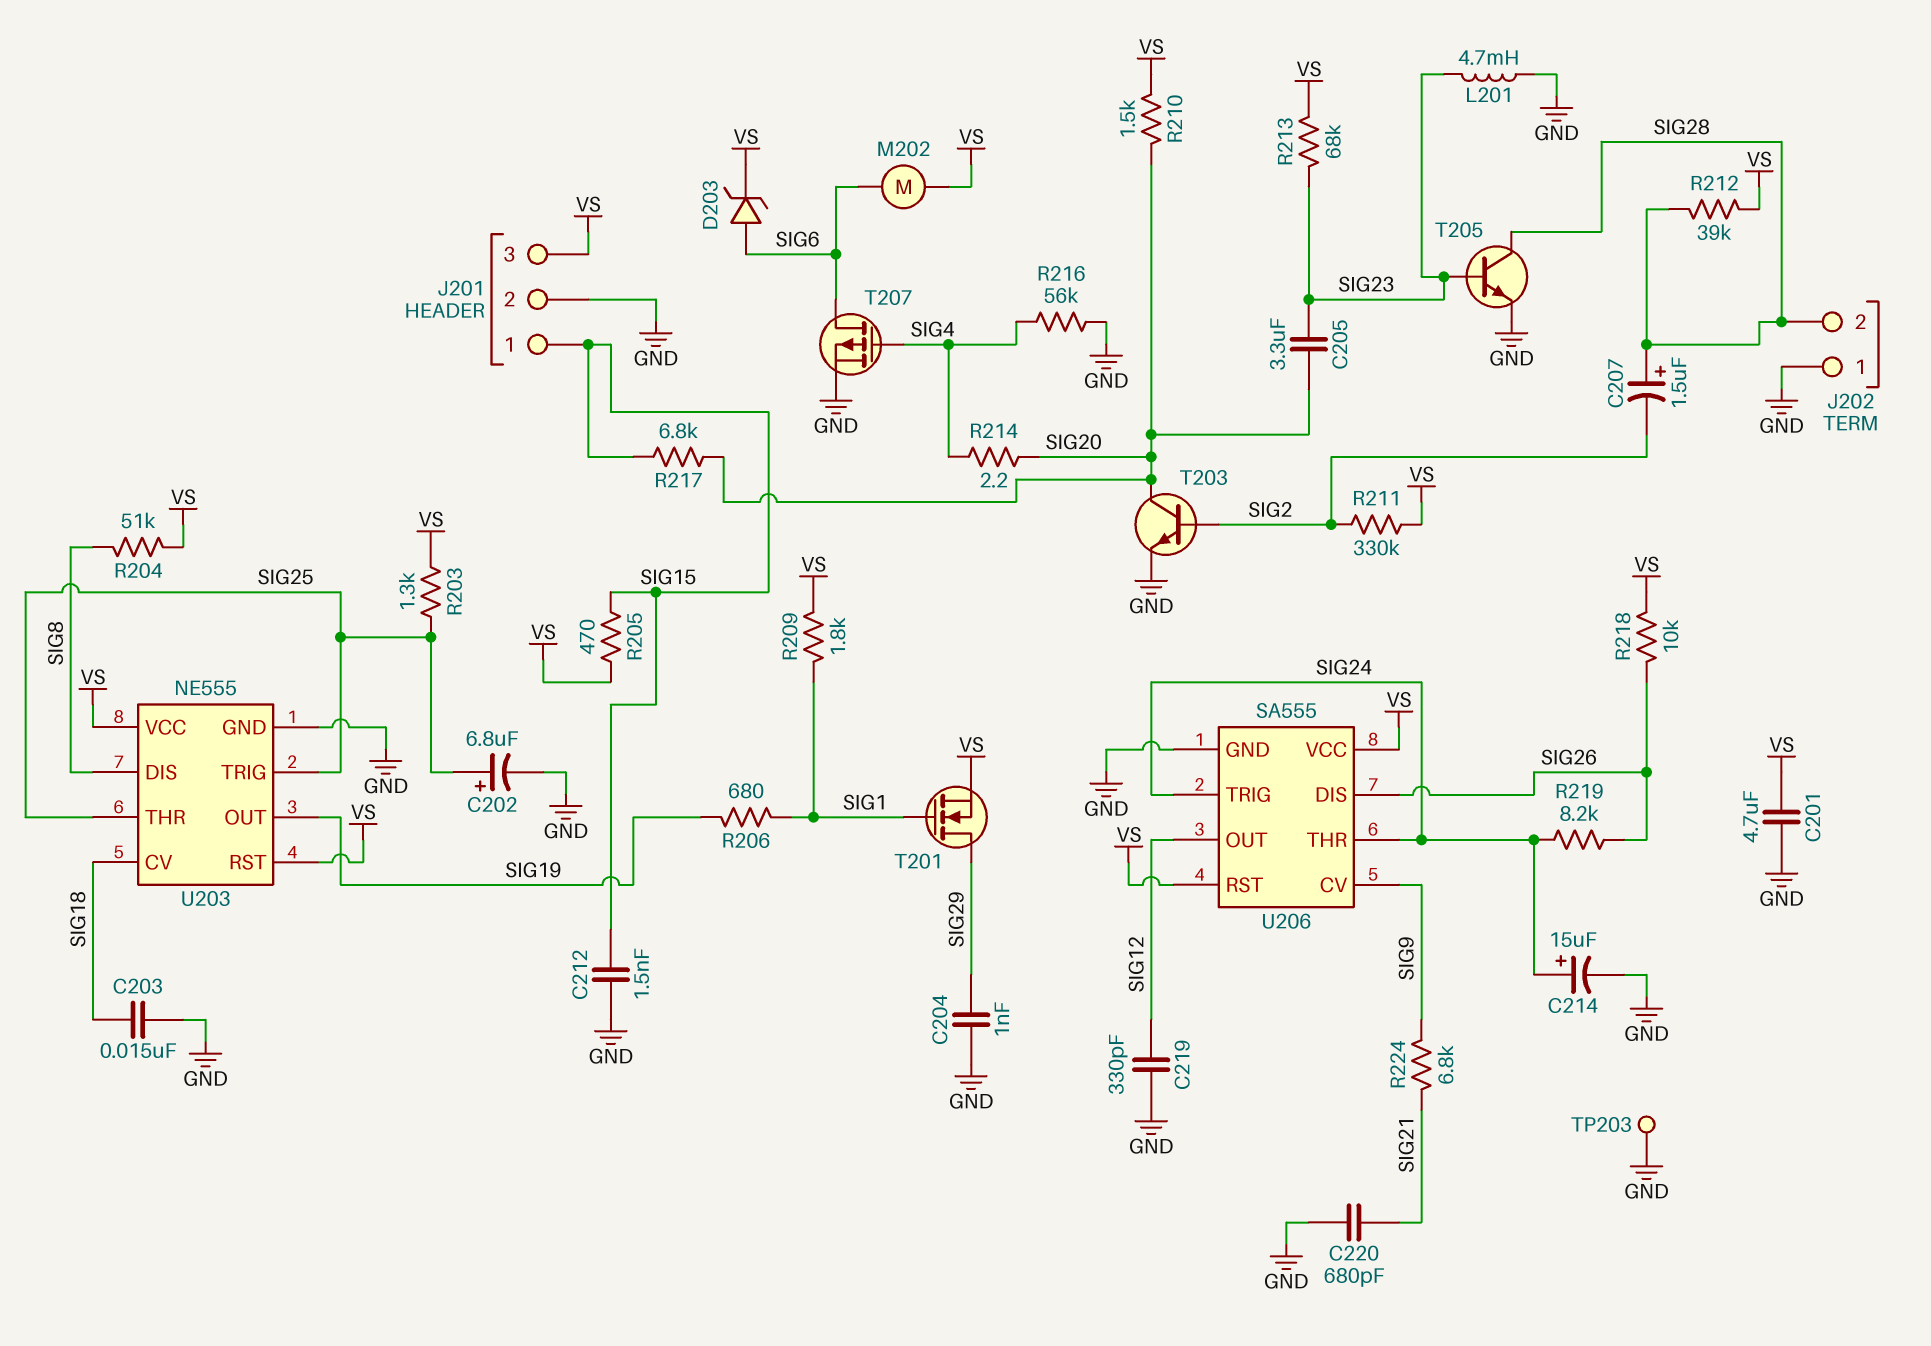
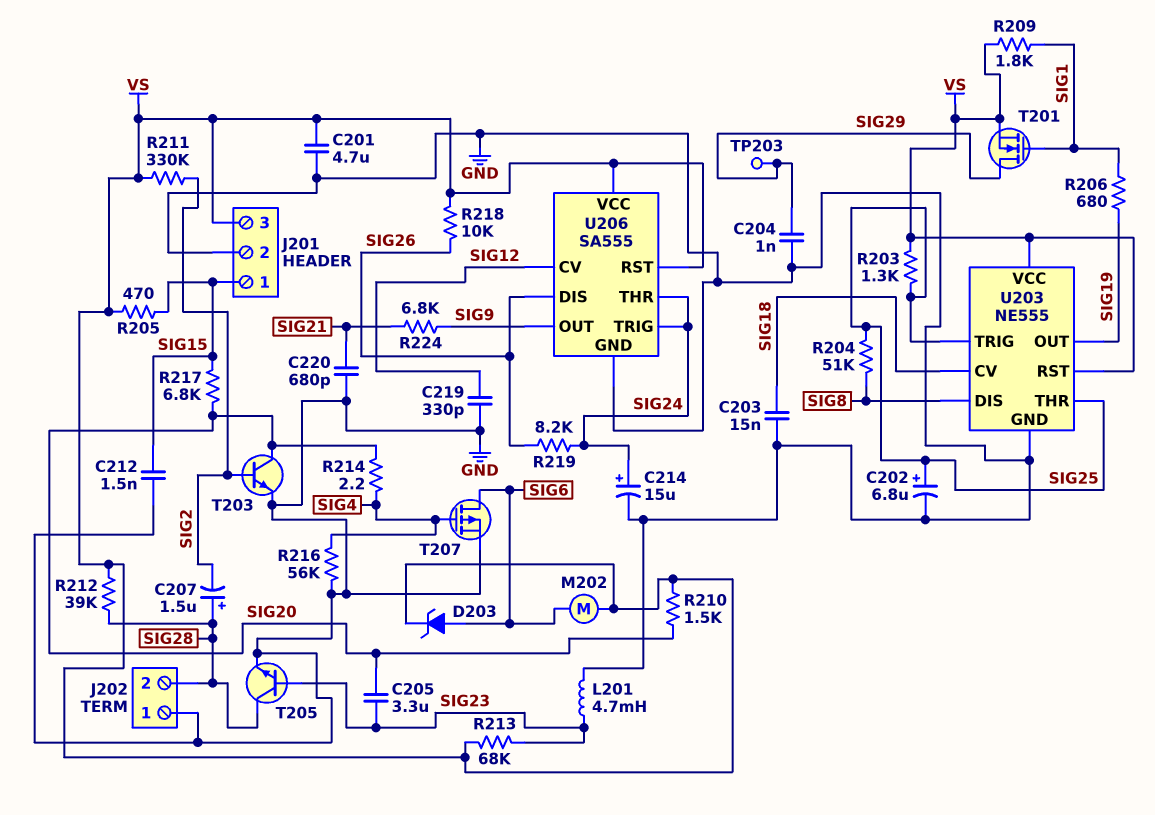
R204: 51k (SIG8, VS) -> 51k (SIG8, SIG25)
TP203: test point (GND) -> test point (SIG29)
U206 pin CV: SIG9 -> SIG12
U206 pin OUT: SIG12 -> SIG9

